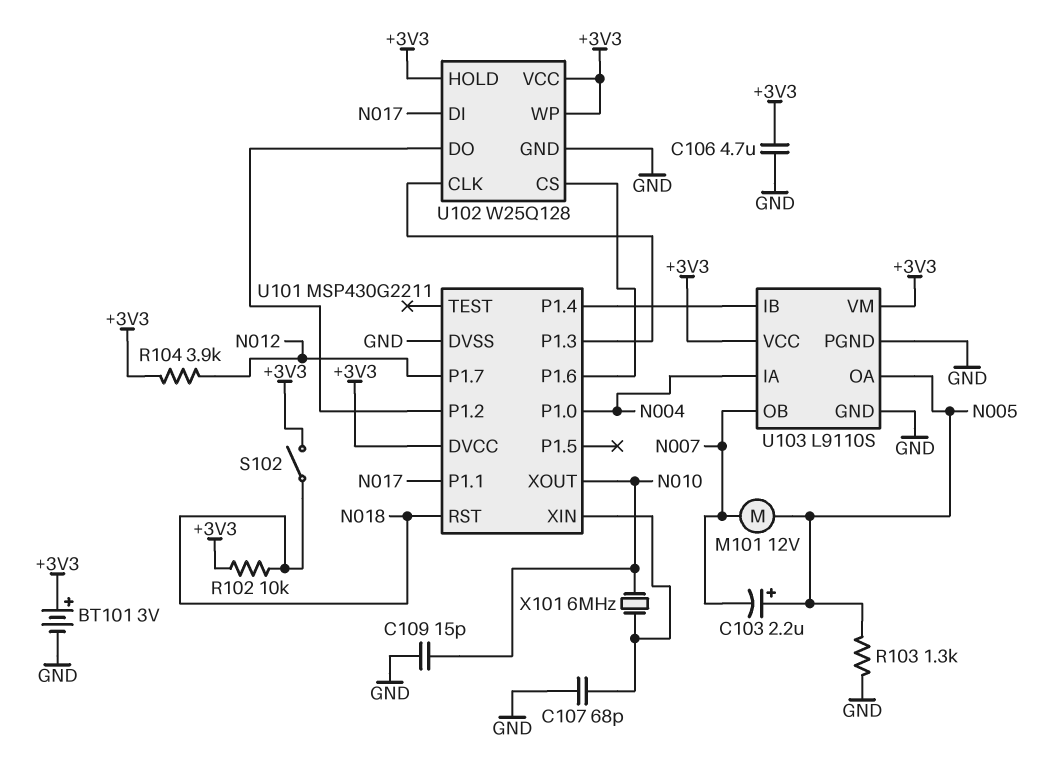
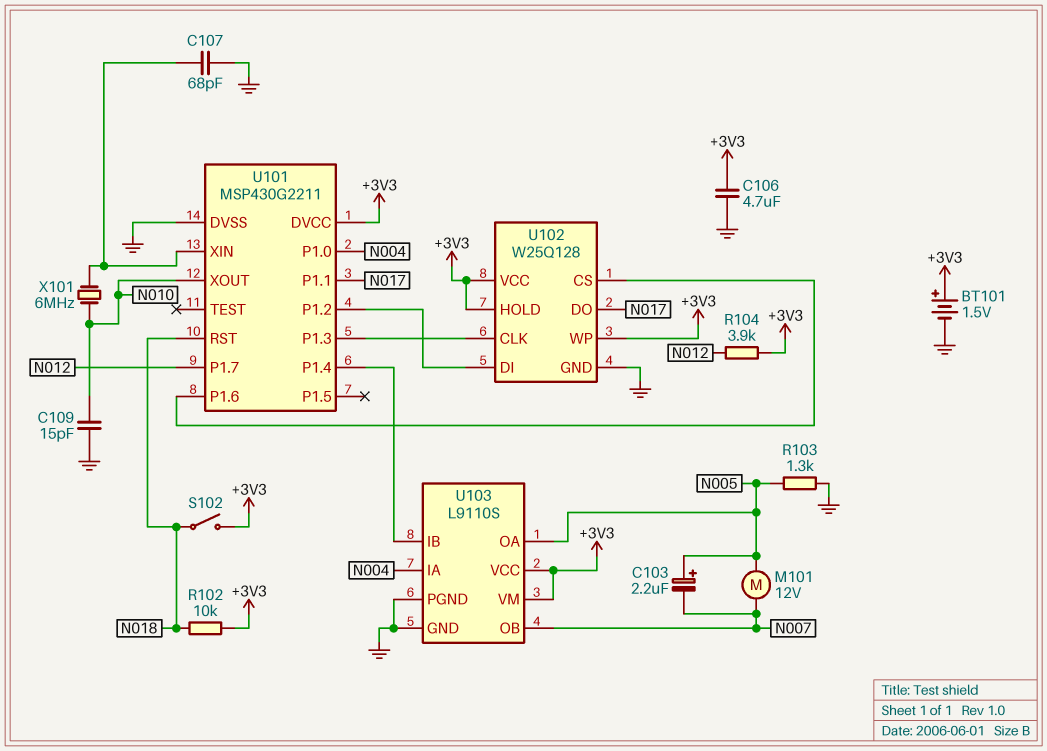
BT101: 3V (plus +3V3, minus GND) -> 1.5V (plus +3V3, minus GND)
U102 pin DI: N017 -> U101/P1.2
U102 pin DO: U101/P1.2 -> N017

